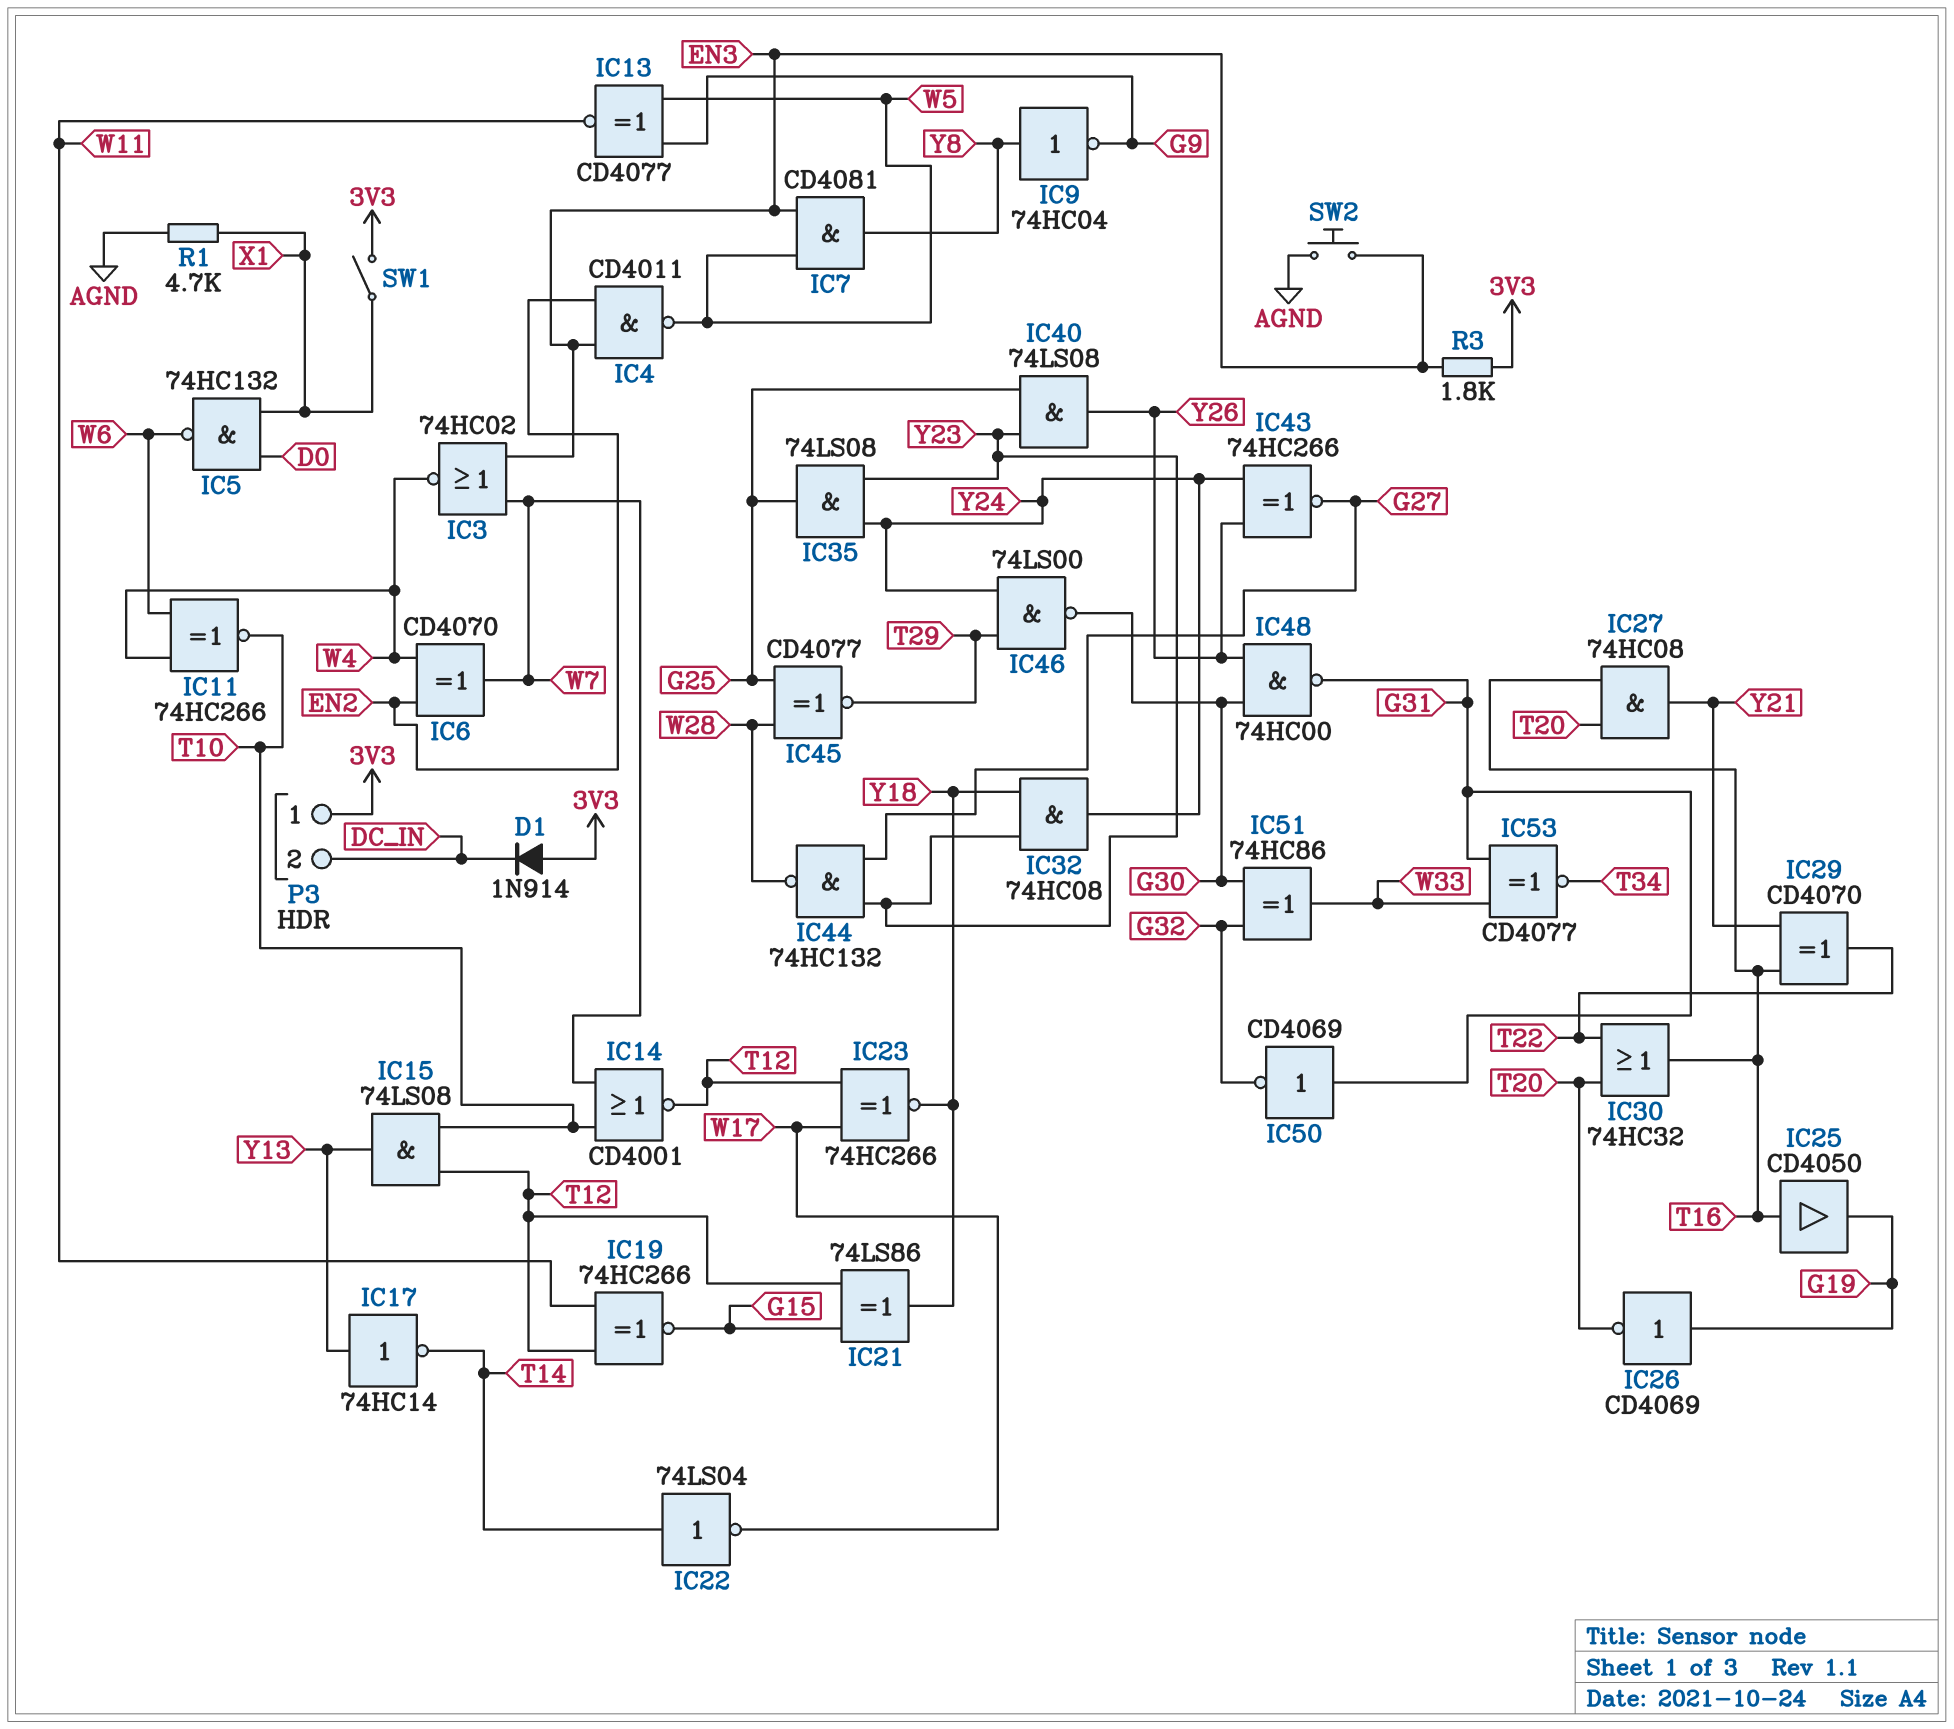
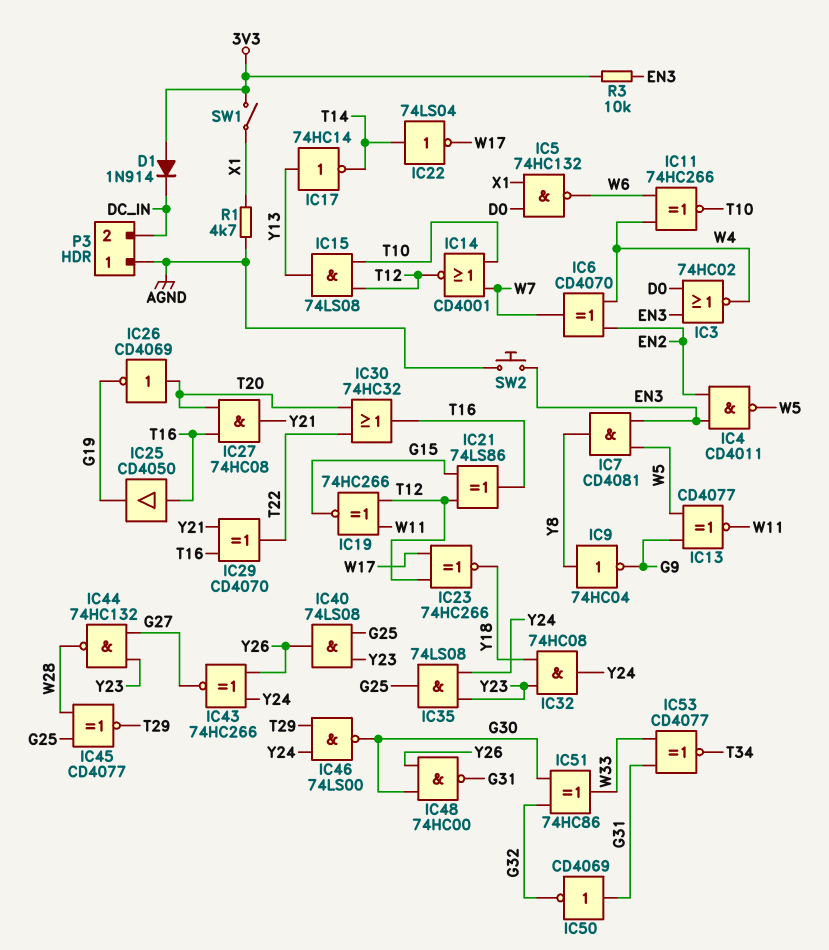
IC3: NOR 74HC02 (in EN3, in W7, out W4) -> NOR 74HC02 (in D0, in EN3, out W4)
IC21: XOR 74LS86 (in G15, in T12, out Y18) -> XOR 74LS86 (in G15, in T12, out T16)
IC26: NOT CD4069 (in G19, out T20) -> NOT CD4069 (in T20, out G19)
P3 pin 1: 3V3 -> AGND
R3: 1.8k (3V3, EN3) -> 10k (3V3, EN3)

